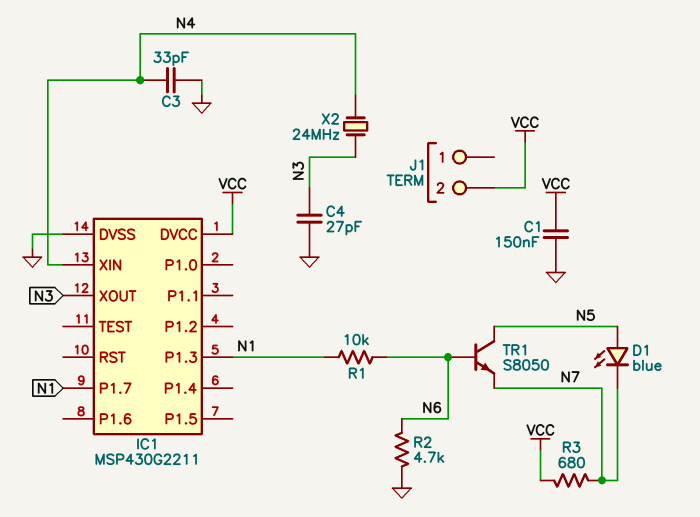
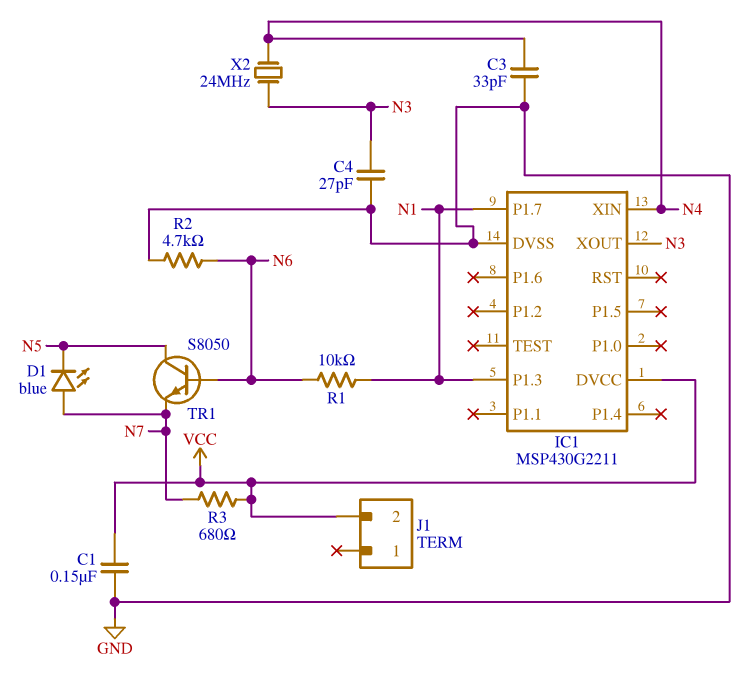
D1: LED blue (A N5, K N7) -> LED blue (A N7, K N5)

